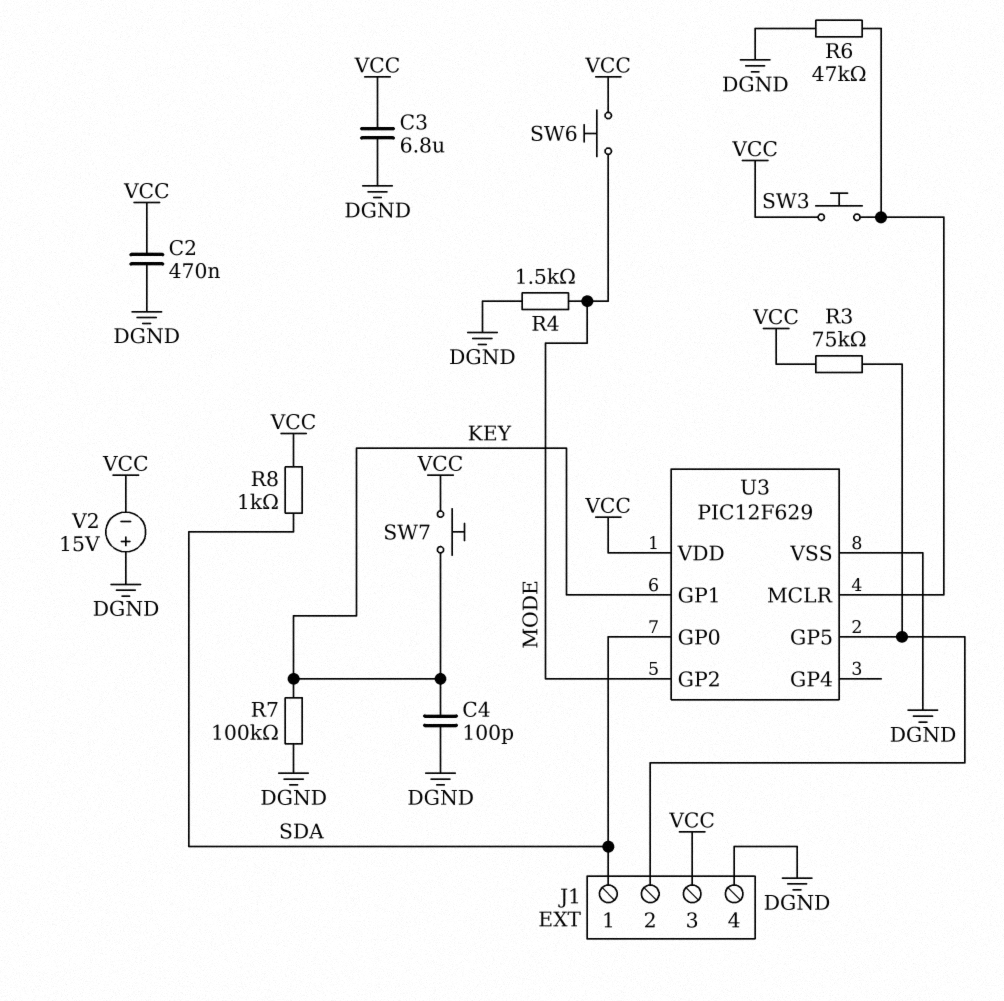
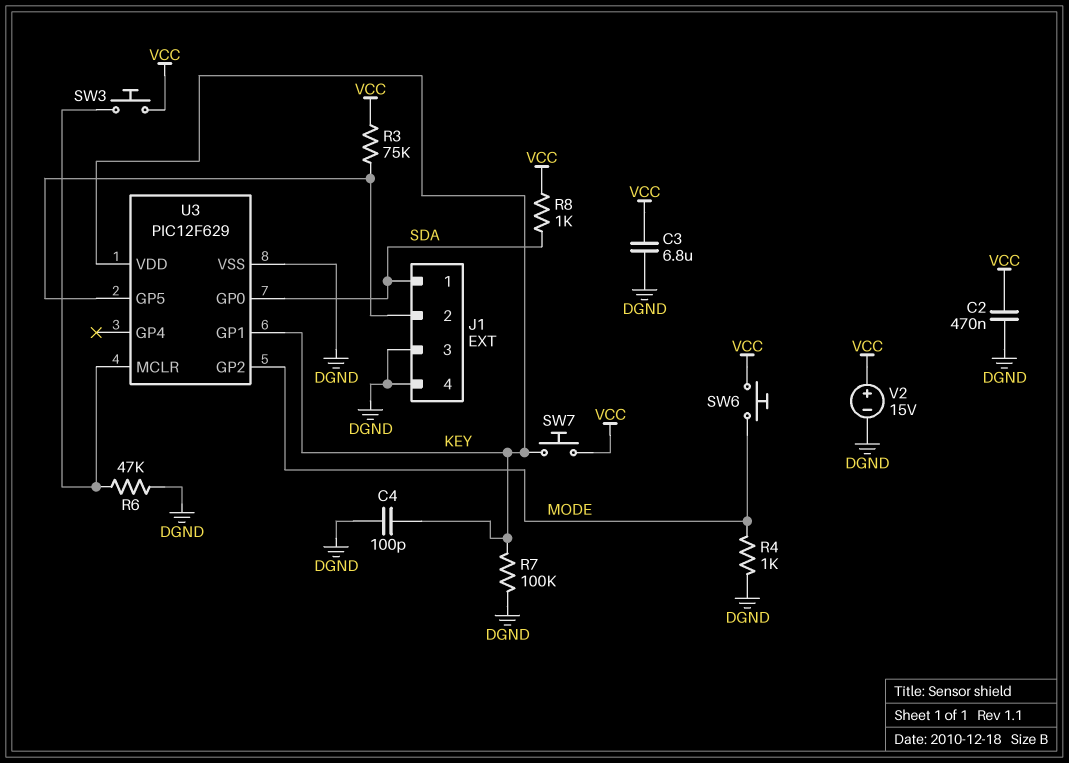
J1 pin 3: VCC -> DGND
R4: 1.5k (DGND, MODE) -> 1k (DGND, MODE)
U3 pin VDD: VCC -> KEY
V2: 15V (plus DGND, minus VCC) -> 15V (plus VCC, minus DGND)

